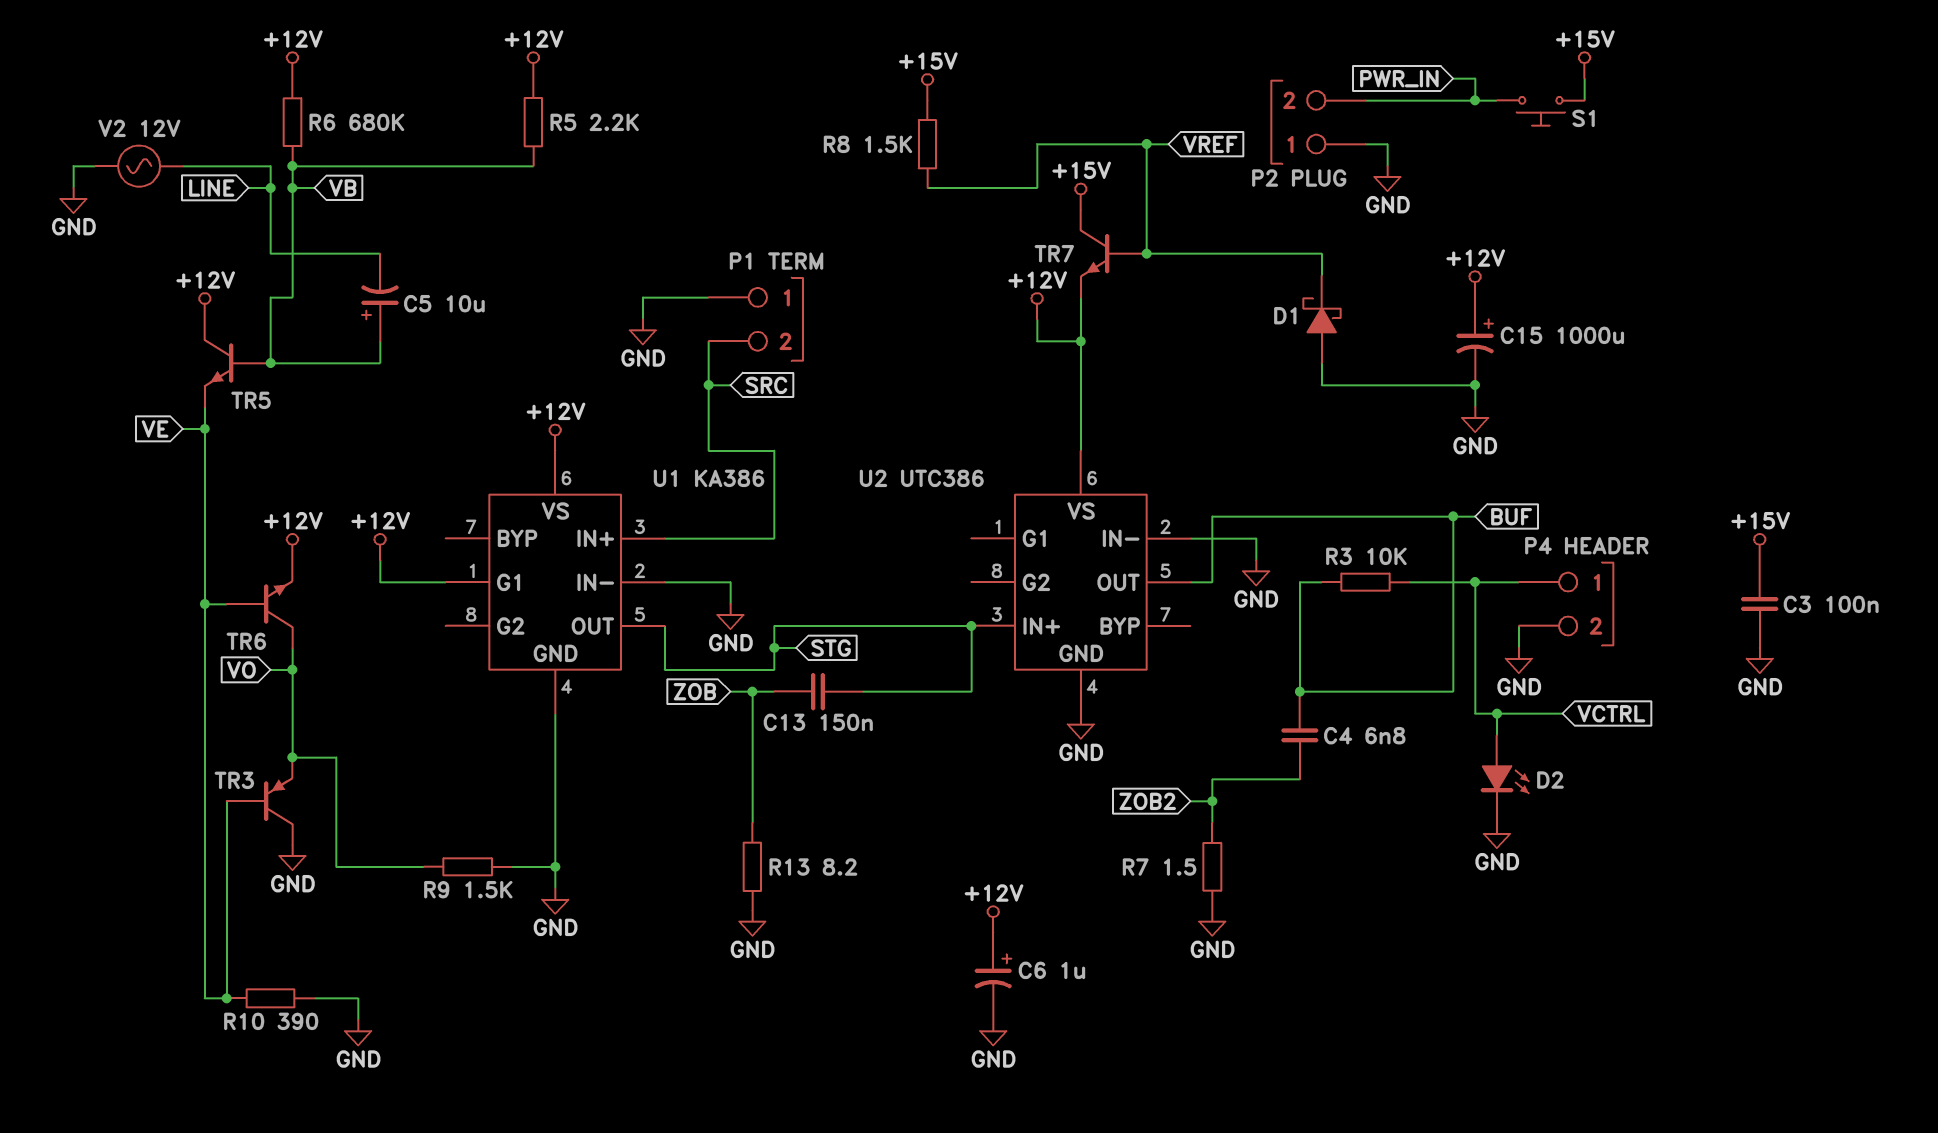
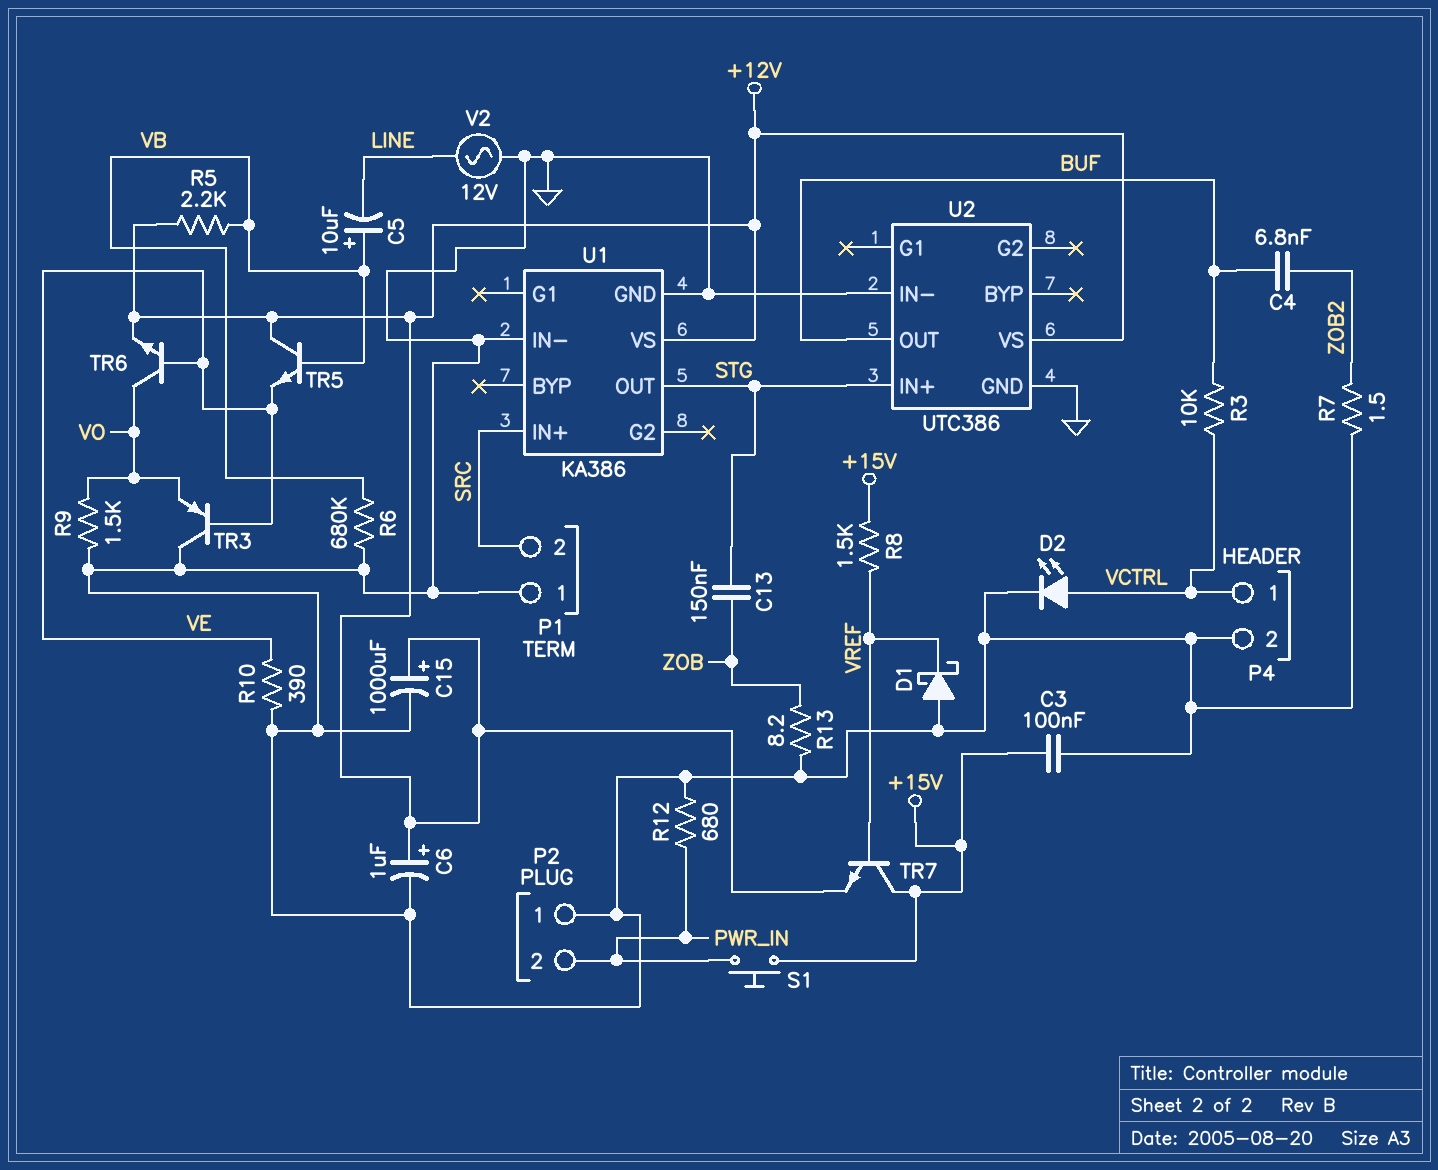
R6: 680k (+12V, VB) -> 680k (GND, VB)
R12: none -> 680 (GND, PWR_IN)
U1 pin G1: +12V -> none

